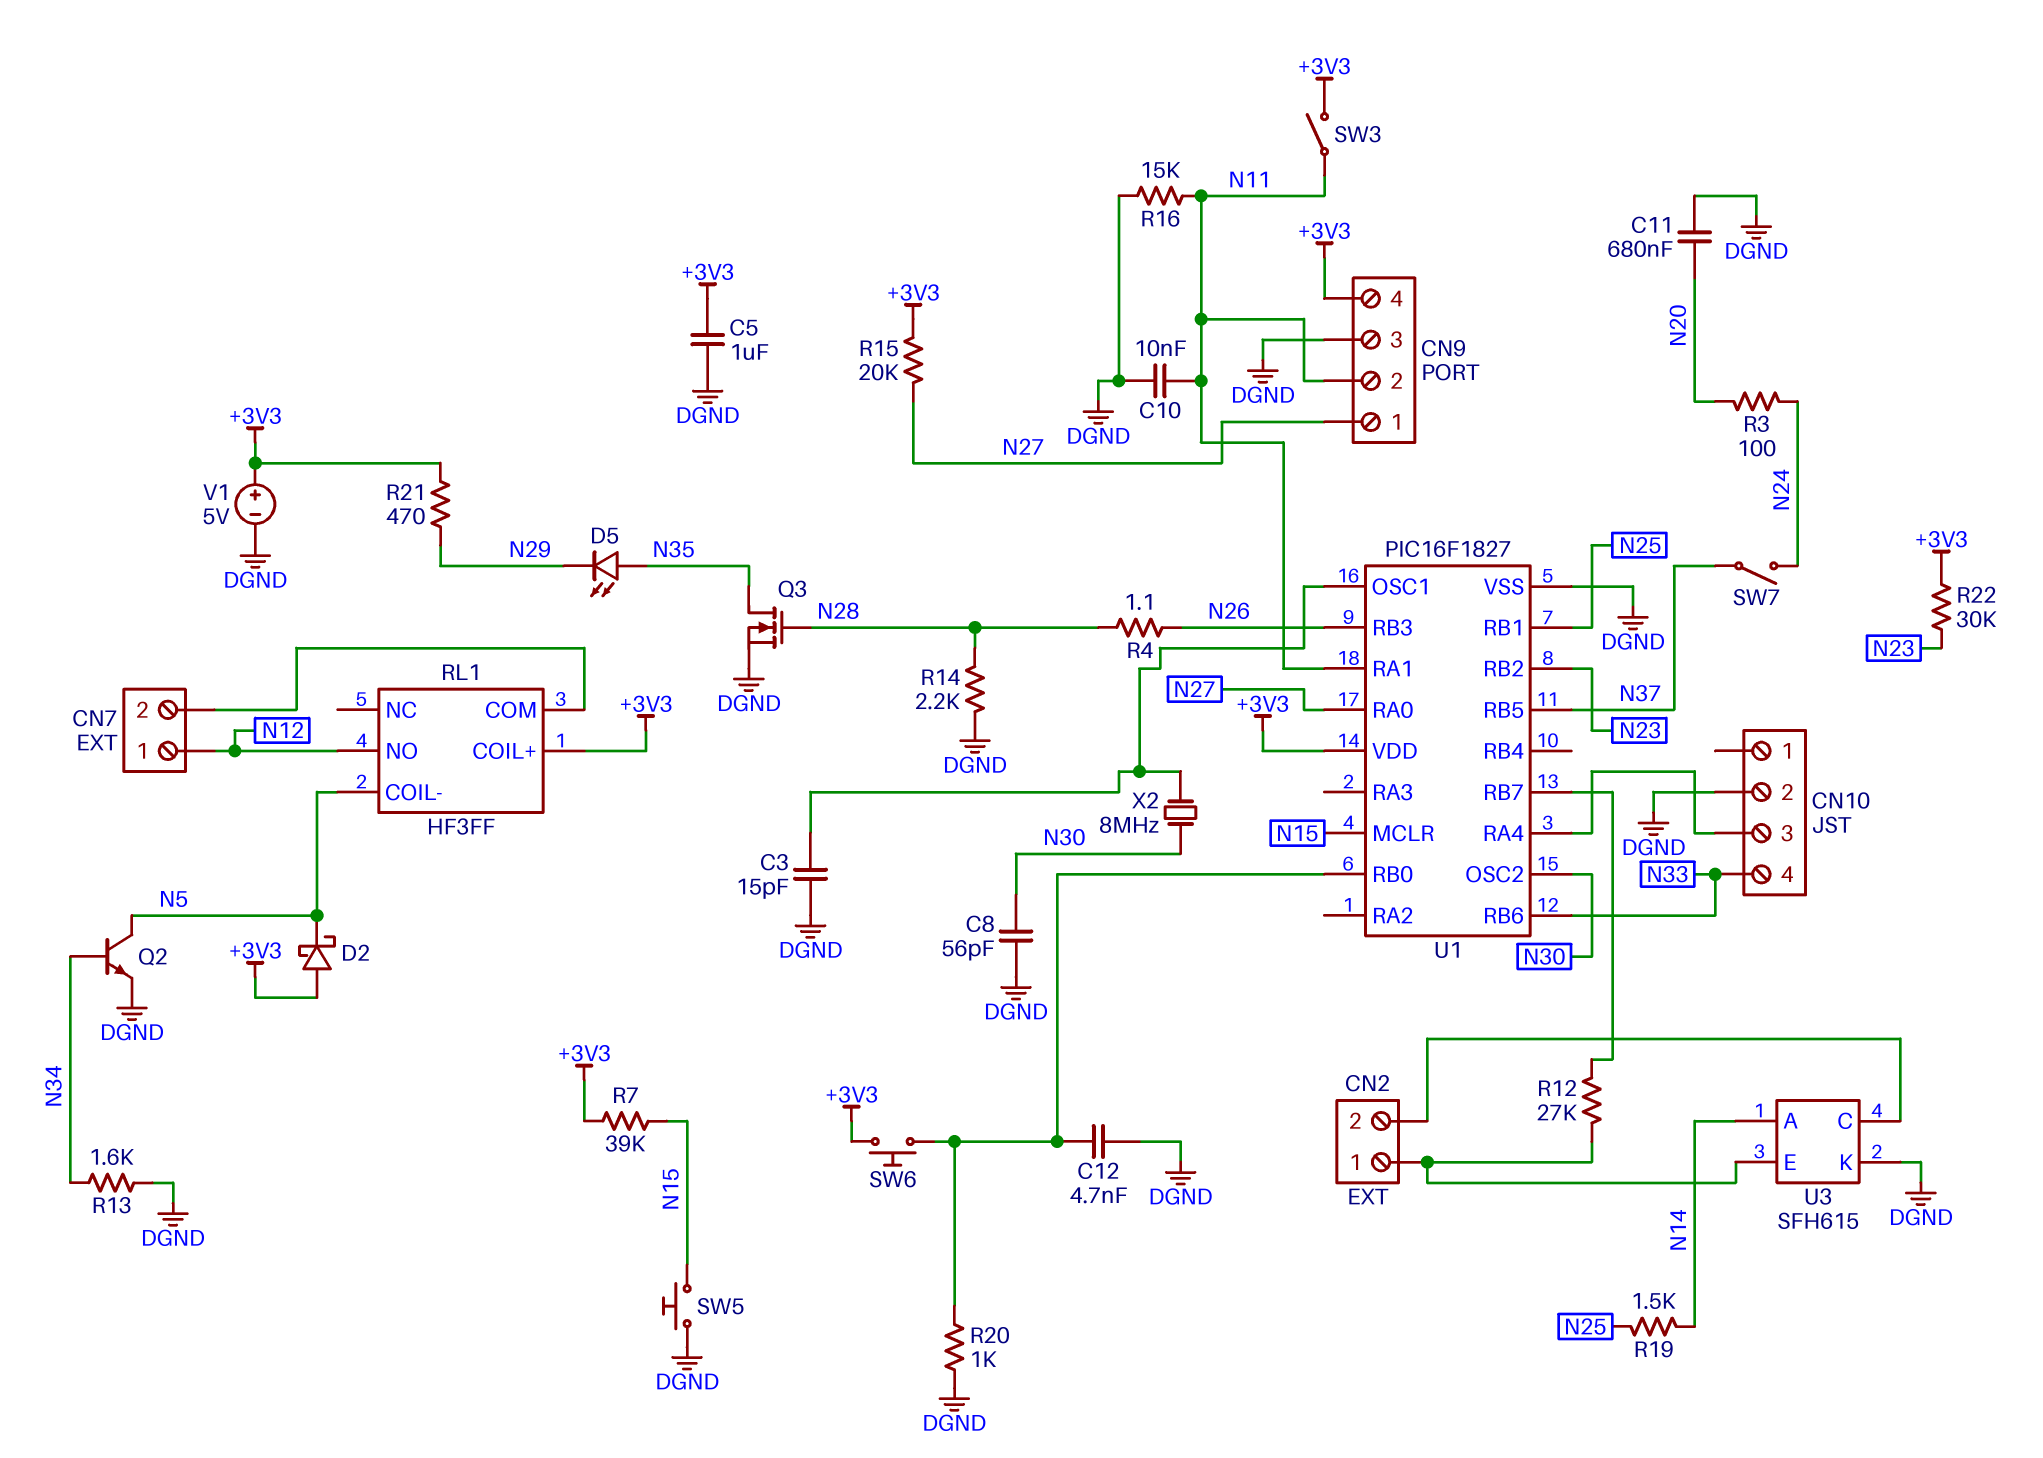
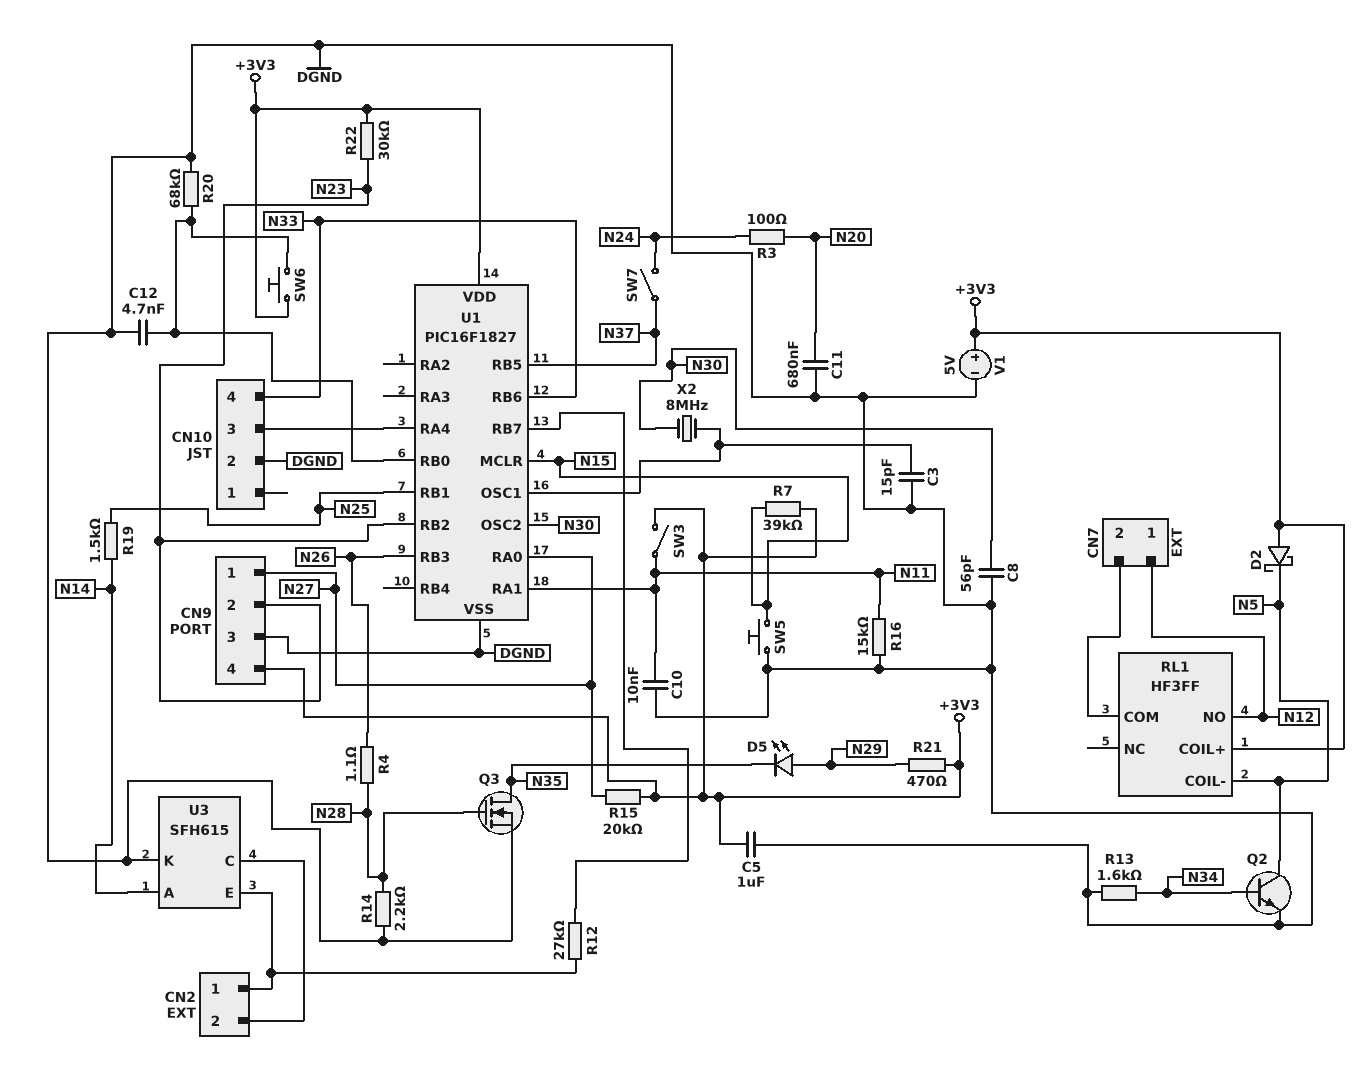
CN9 pin 2: N11 -> N23
D5: LED (A N35, K N29) -> LED (A N29, K N35)
R20: 1k (DGND, U1/RB0) -> 68k (DGND, U1/RB0)

